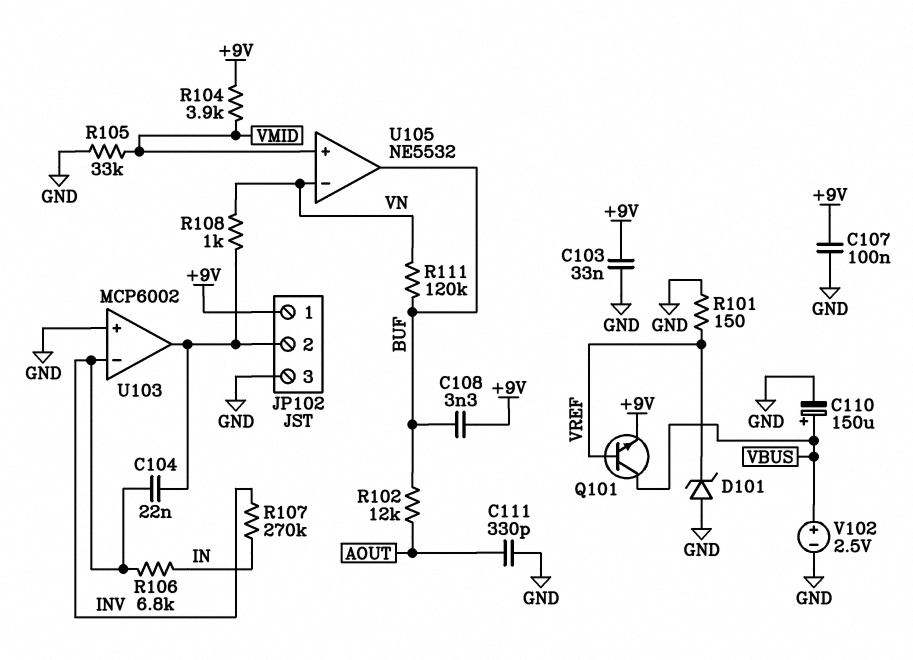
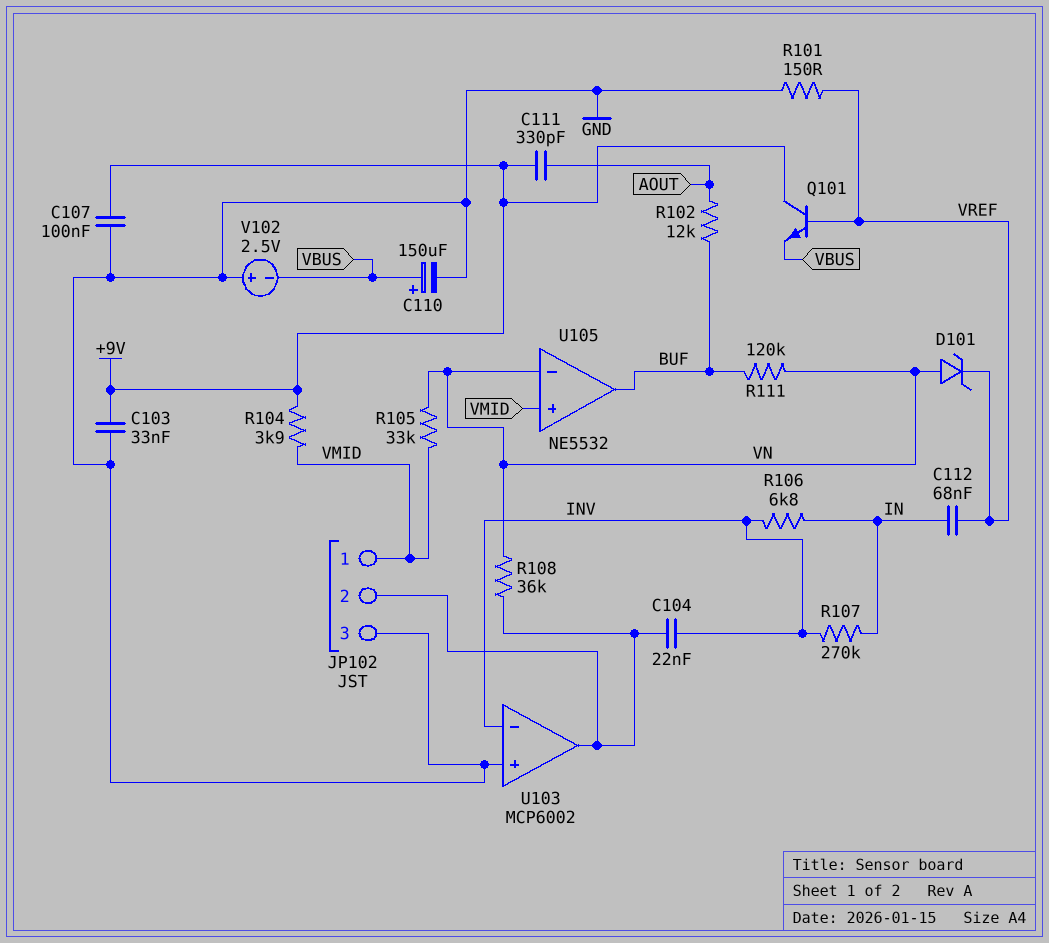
C108: 3.3nF (+9V, BUF) -> none
C111: 330pF (AOUT, GND) -> 330pF (+9V, AOUT)
C112: none -> 68nF (IN, VREF)
D101: zener (A GND, K VREF) -> zener (A VN, K VREF)
JP102 pin 1: +9V -> VMID
Q101: NPN (B VREF, C VBUS, E +9V) -> NPN (B VREF, C +9V, E VBUS)
R105: 33k (GND, VMID) -> 33k (VMID, VN)
R108: 1k (JP102/2, VN) -> 36k (JP102/2, VN)
V102: 2.5V (plus VBUS, minus GND) -> 2.5V (plus GND, minus VBUS)

